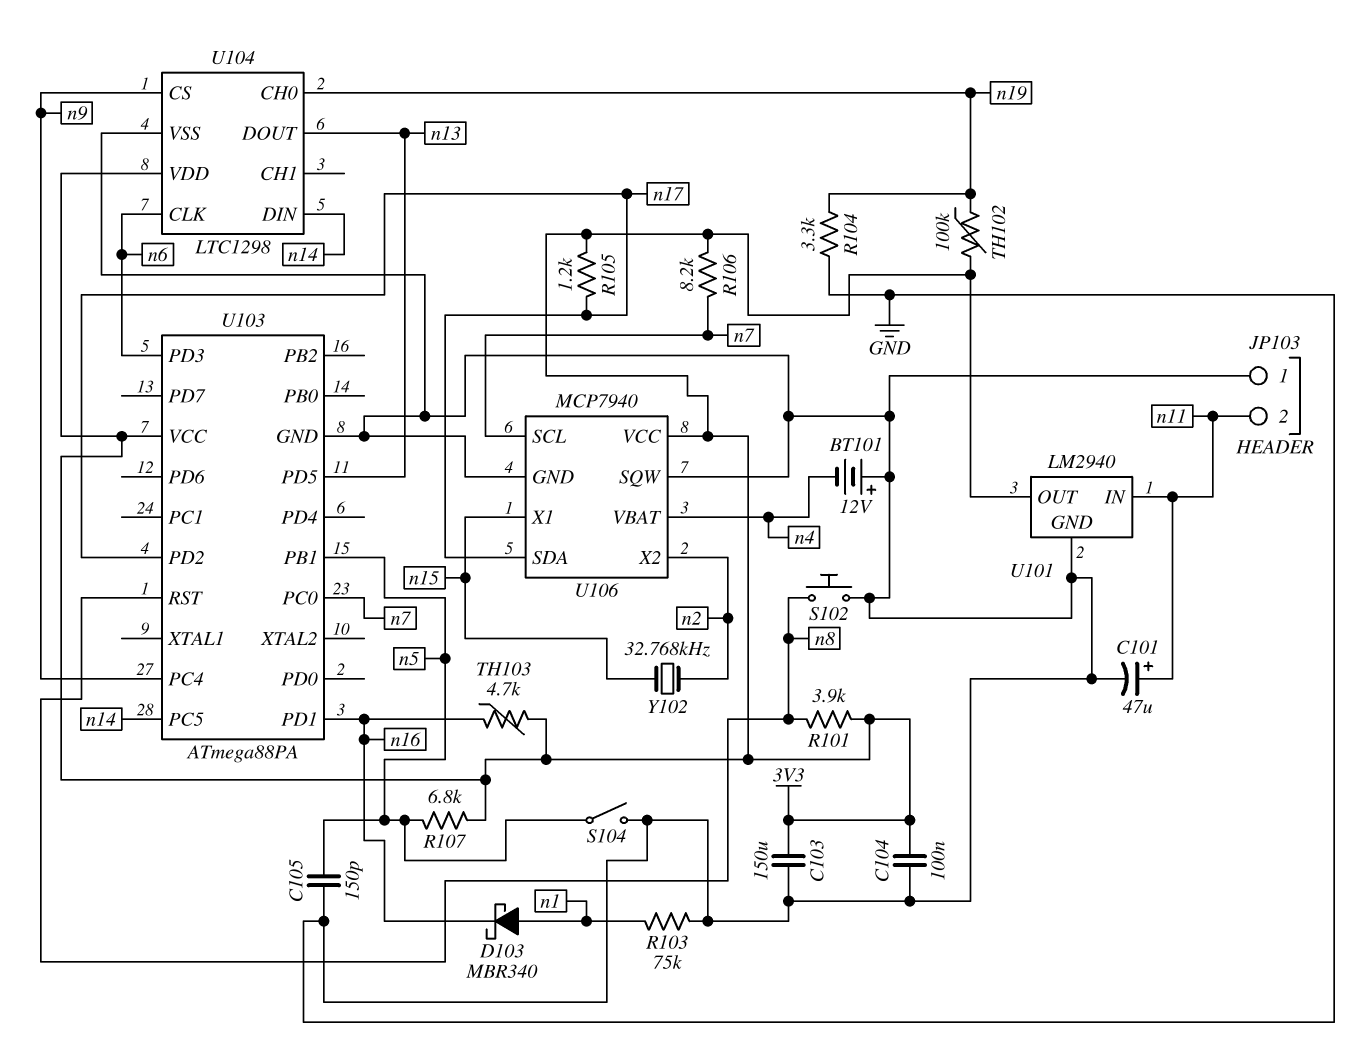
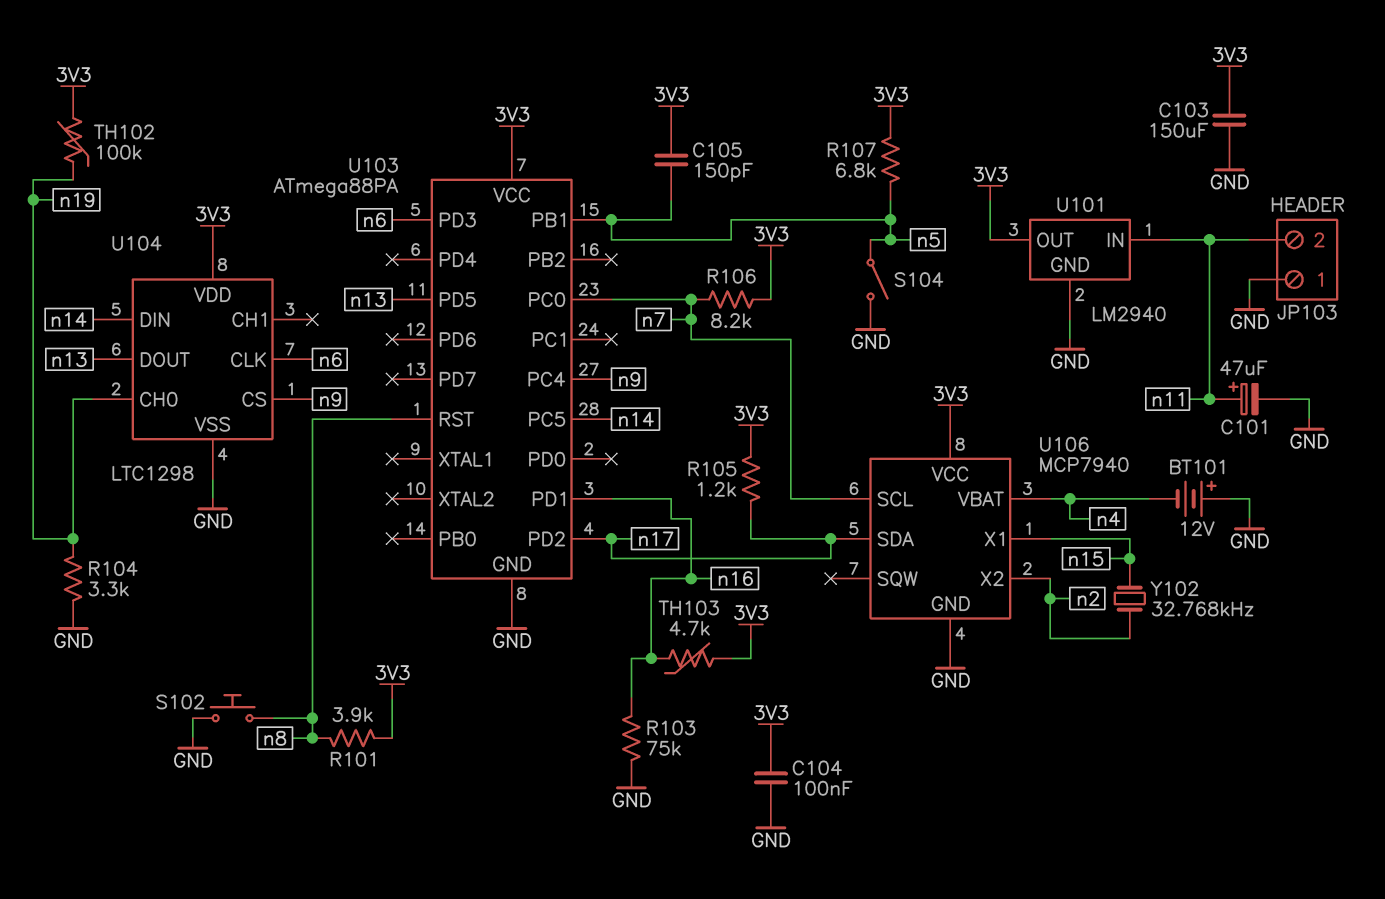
C105: 150pF (GND, n5) -> 150pF (3V3, n5)
D103: schottky MBR340 (A n1, K n16) -> none
R103: 75k (GND, n1) -> 75k (GND, n16)
U106 pin SQW: GND -> none

